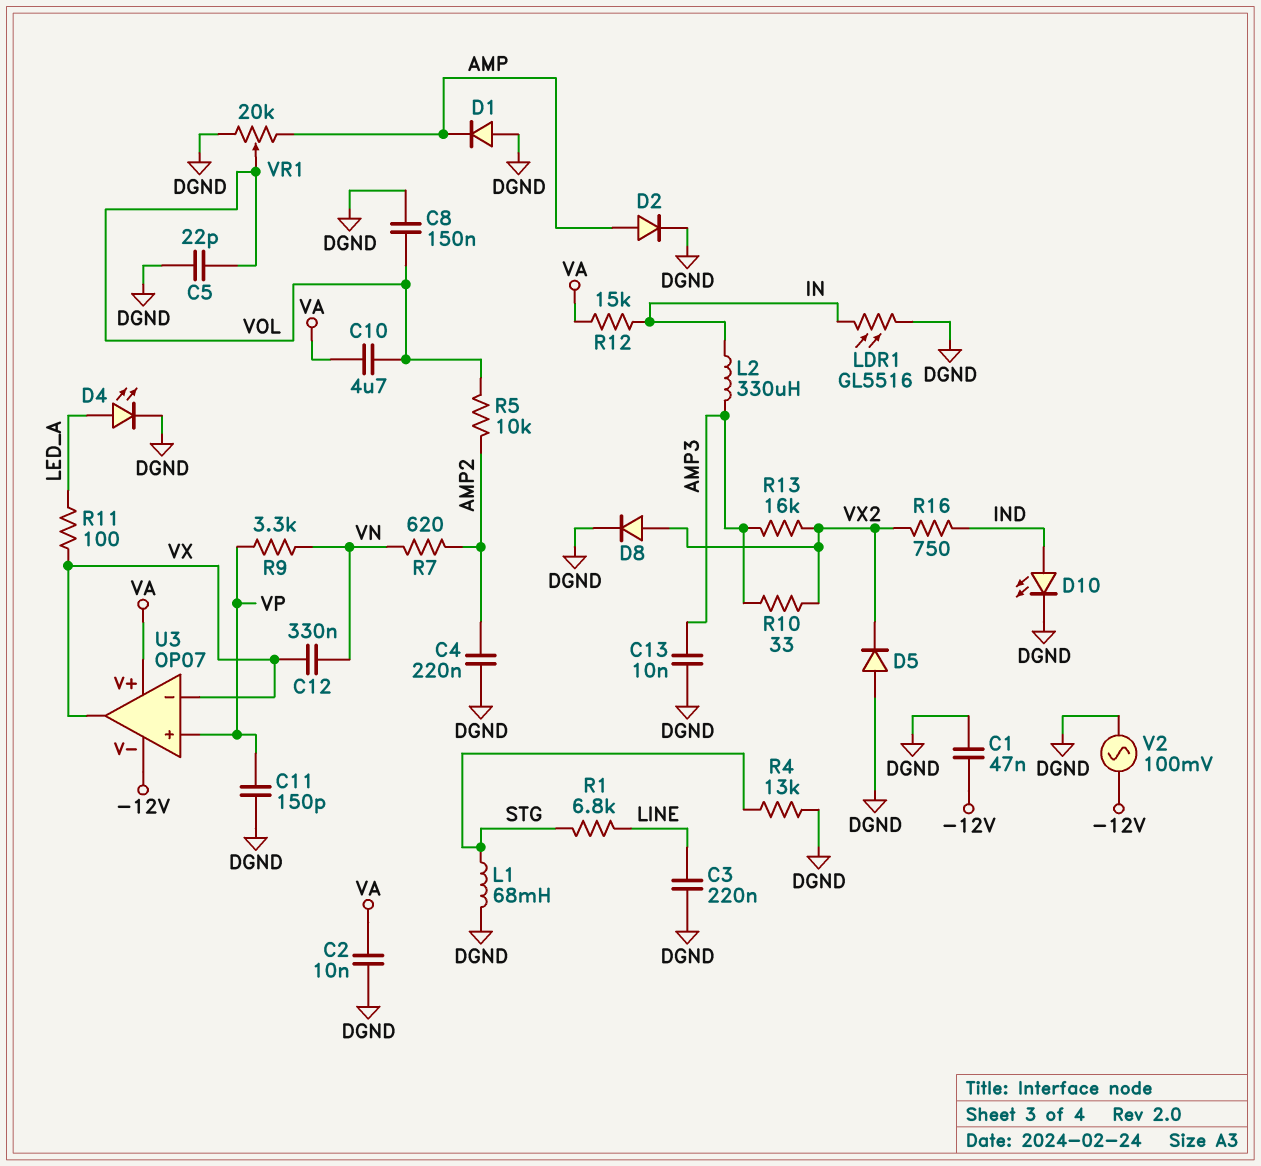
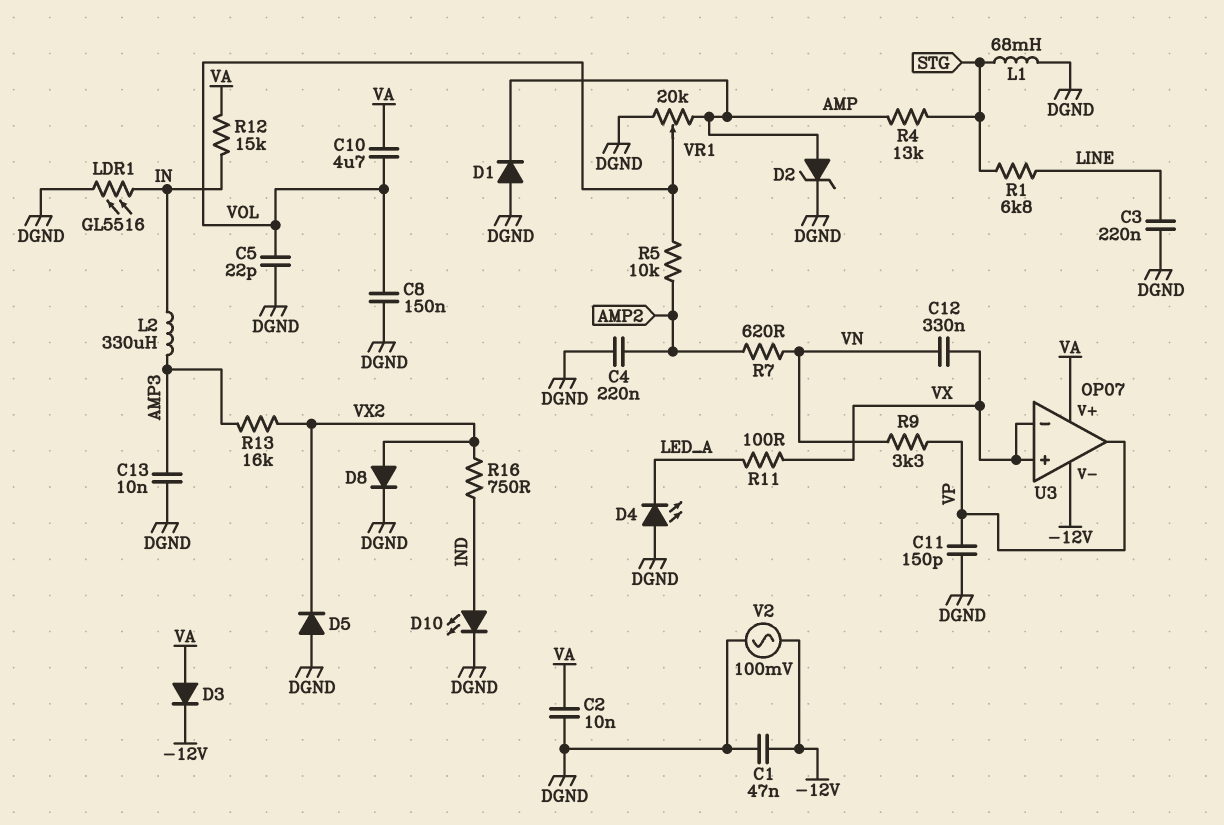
D2: diode (A AMP, K DGND) -> zener (A AMP, K DGND)
D3: none -> diode (A VA, K -12V)
D4: LED (A LED_A, K DGND) -> LED (A DGND, K LED_A)
R4: 13k (DGND, STG) -> 13k (AMP, STG)
R10: 33 (AMP3, VX2) -> none
U3 pin in+: VP -> VX
U3 pin out: VX -> VP

